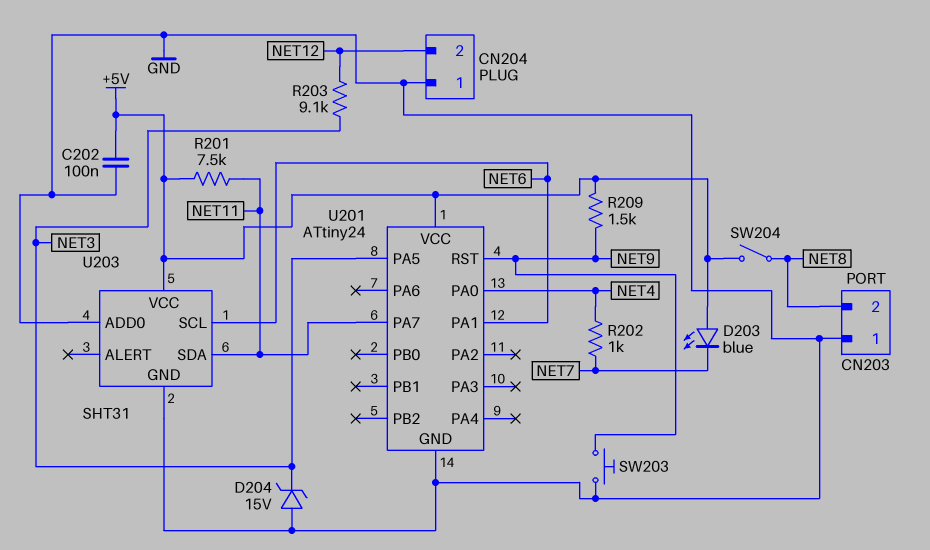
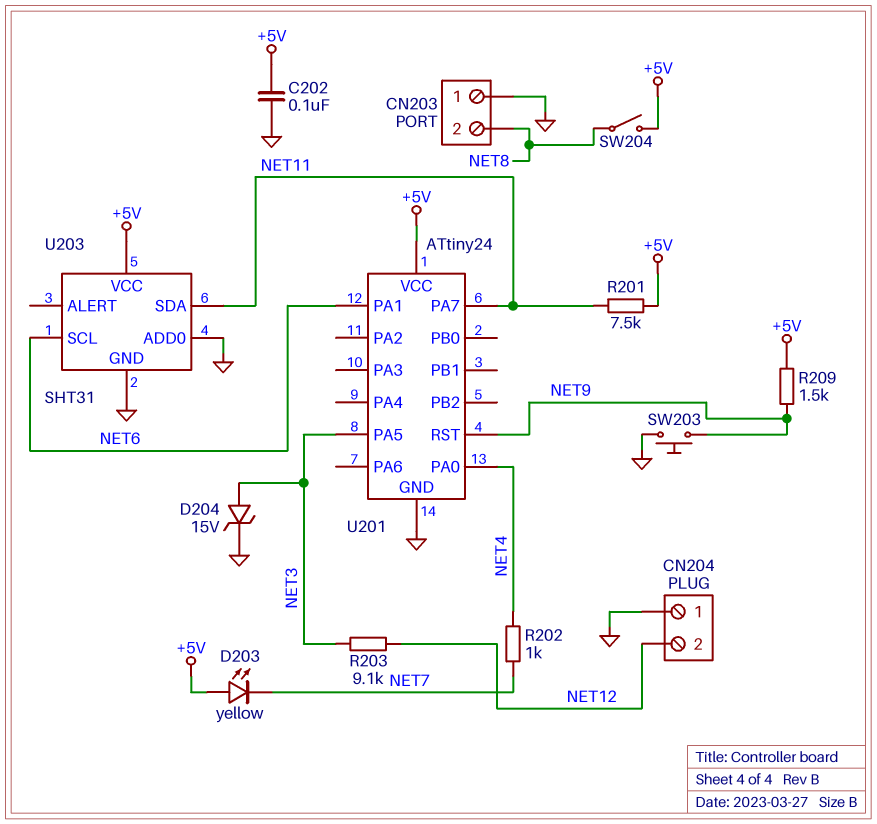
D203: LED blue (A +5V, K NET7) -> LED yellow (A +5V, K NET7)
D204: zener 15V (A GND, K NET3) -> zener 15V (A NET3, K GND)

